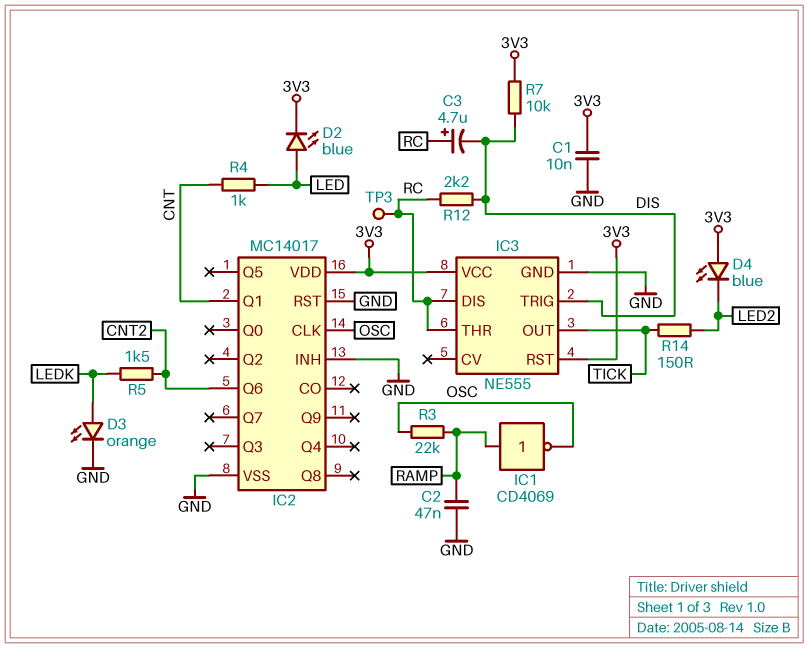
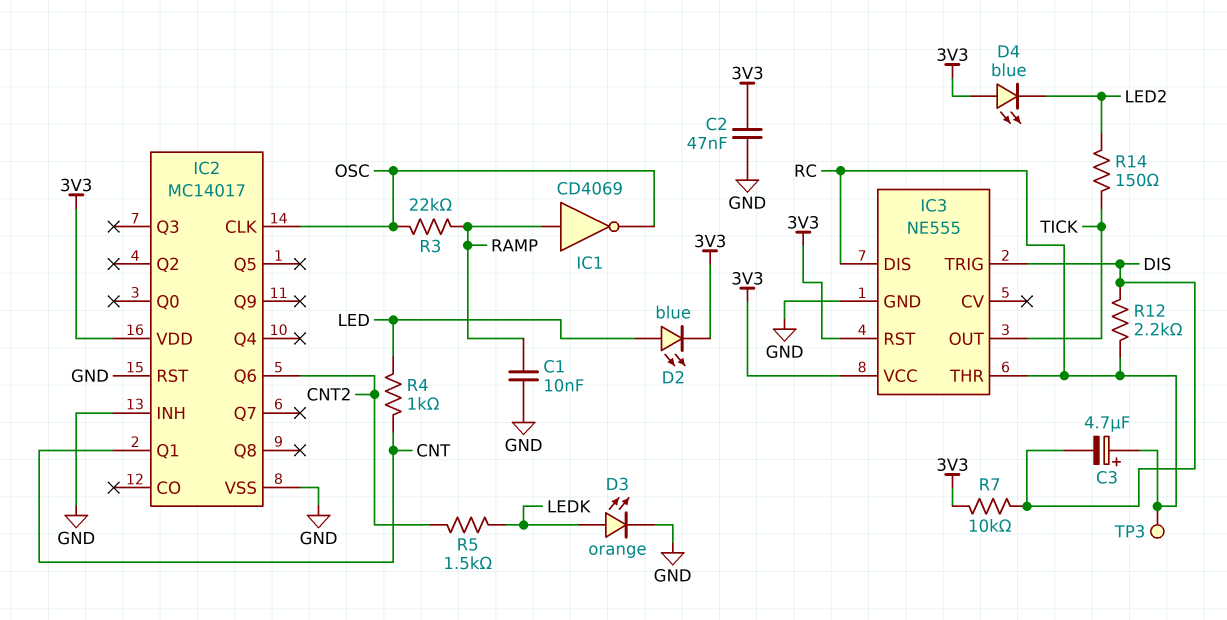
C1: 10nF (3V3, GND) -> 10nF (GND, RAMP)
C2: 47nF (GND, RAMP) -> 47nF (3V3, GND)

